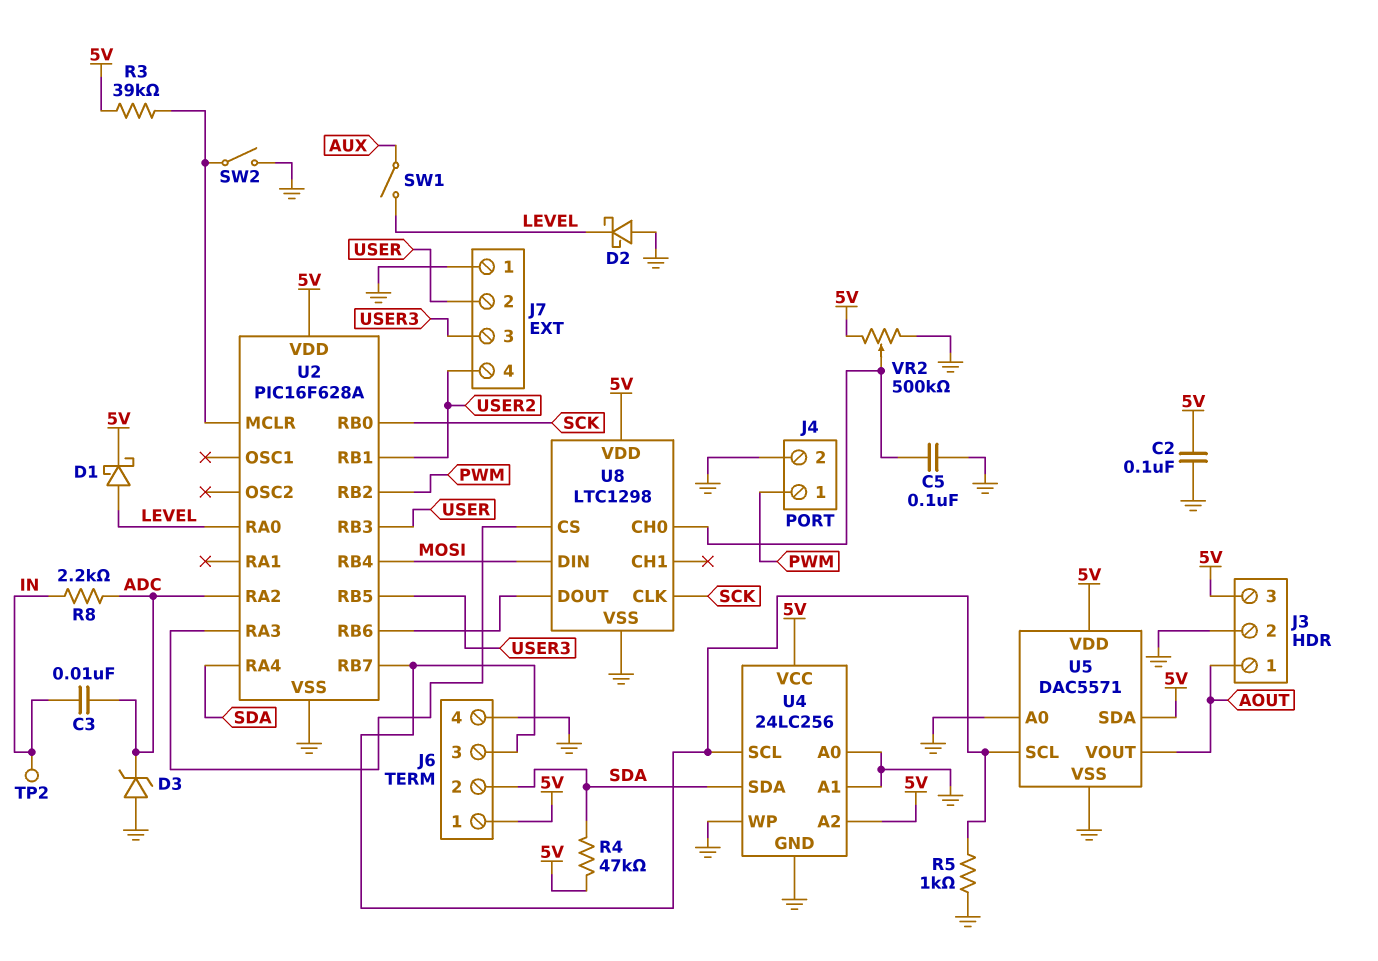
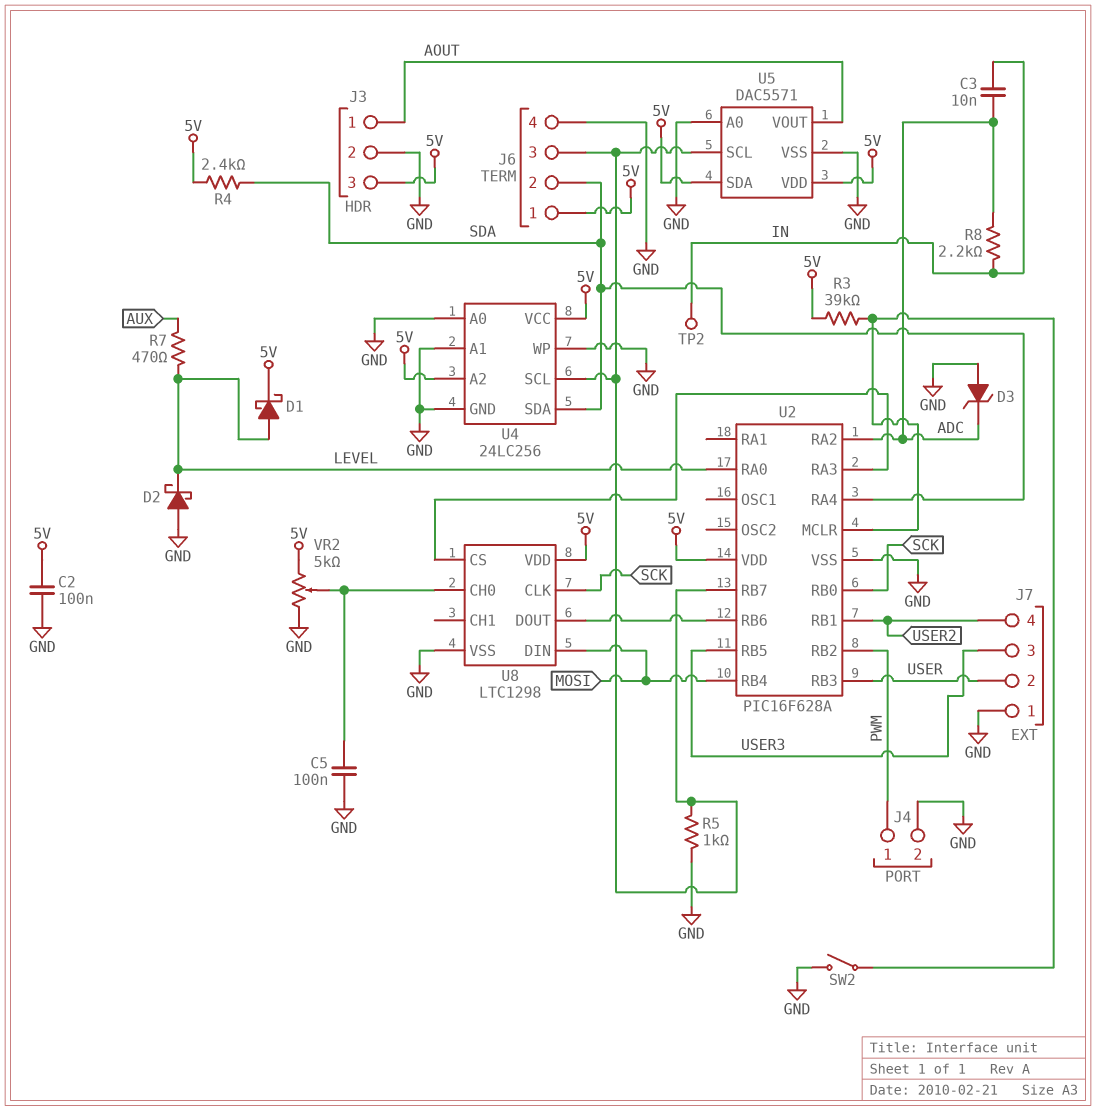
R4: 47k (5V, SDA) -> 2.4k (5V, SDA)
R7: none -> 470 (AUX, LEVEL)
SW1: switch (AUX, LEVEL) -> none
VR2: 500k (5V, GND, wiper U8/CH0) -> 5k (5V, GND, wiper U8/CH0)

